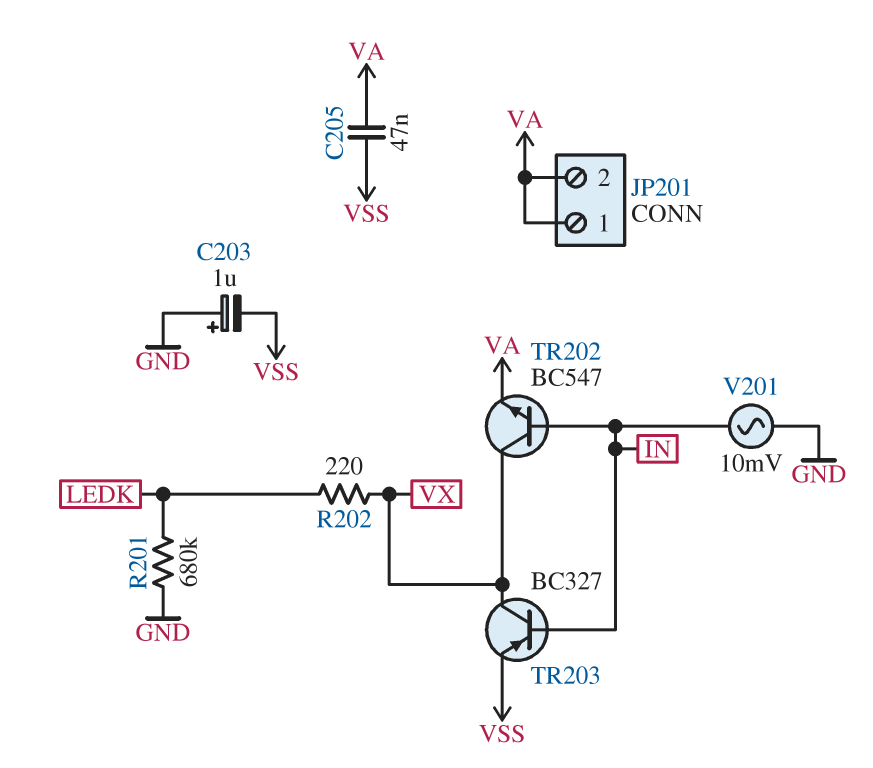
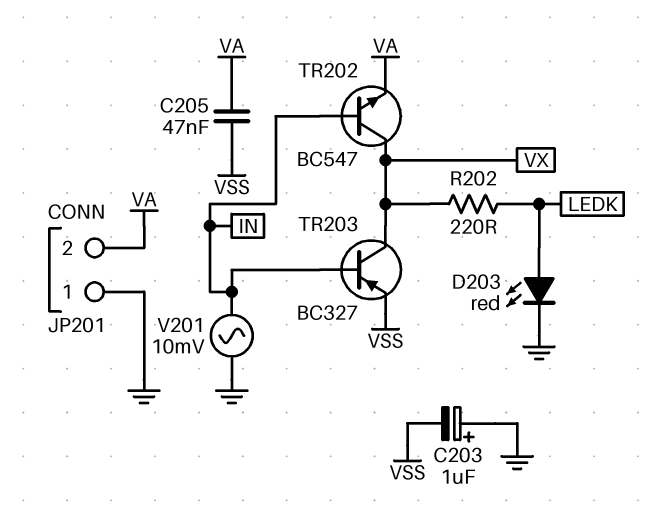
D203: none -> LED red (A LEDK, K GND)
JP201 pin 1: VA -> GND
R201: 680k (GND, LEDK) -> none

